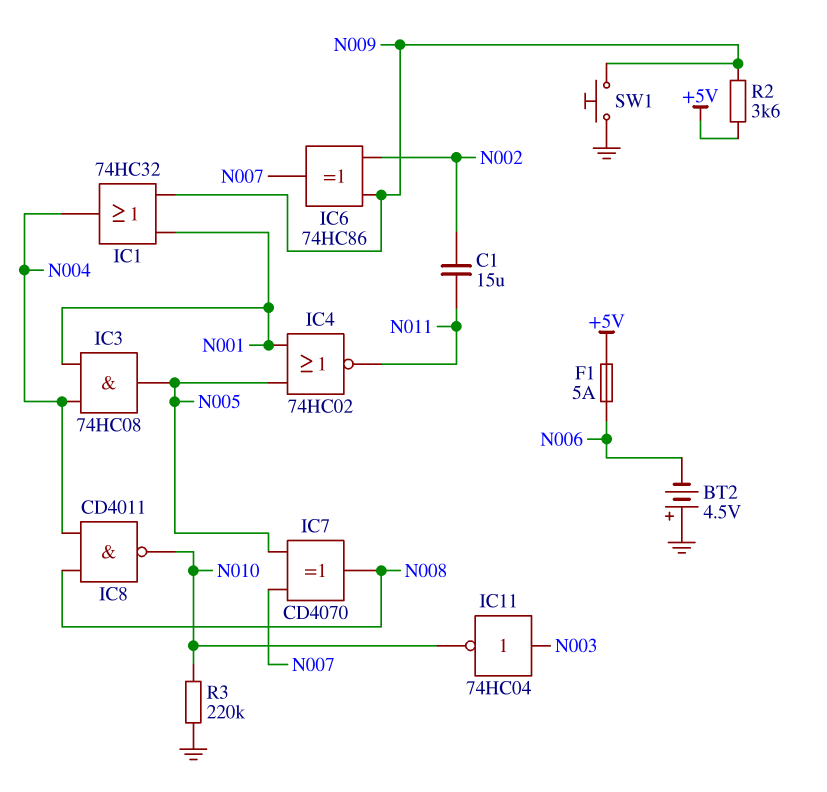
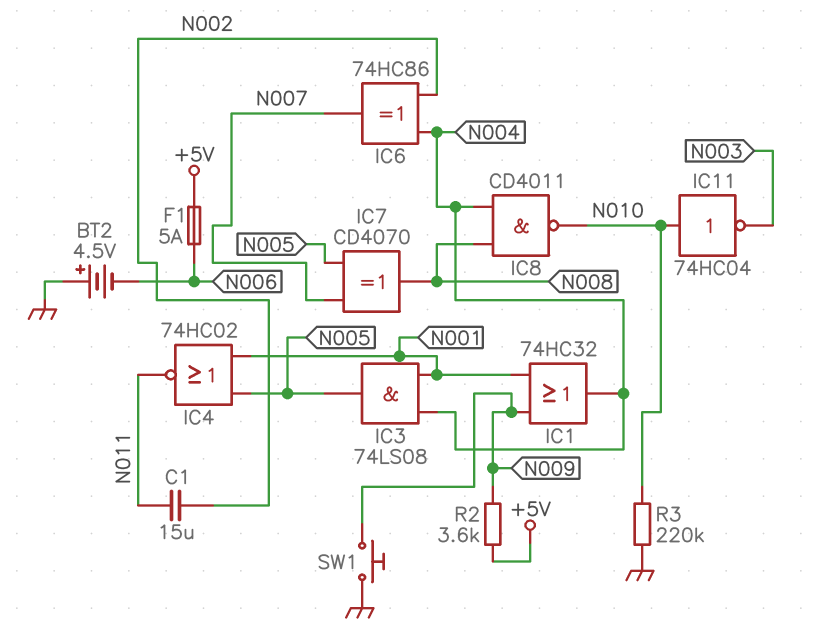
IC3: AND 74HC08 (in N001, in N004, out N005) -> AND 74LS08 (in N001, in N004, out N005)
IC6: XOR 74HC86 (in N002, in N009, out N007) -> XOR 74HC86 (in N002, in N004, out N007)
IC11: NOT 74HC04 (in N003, out N010) -> NOT 74HC04 (in N010, out N003)

